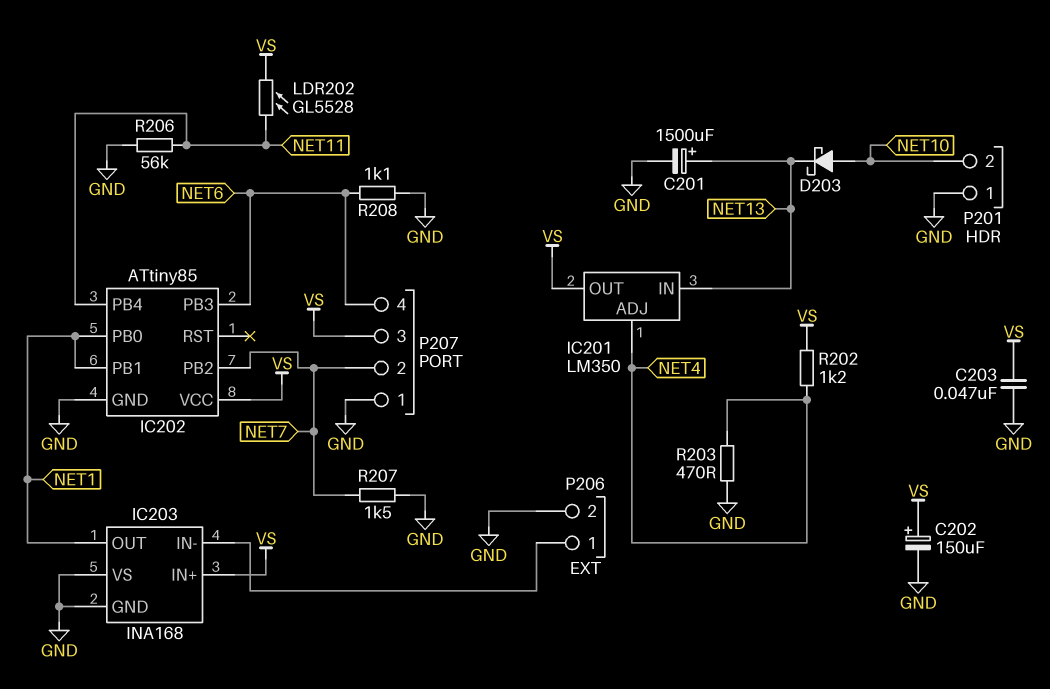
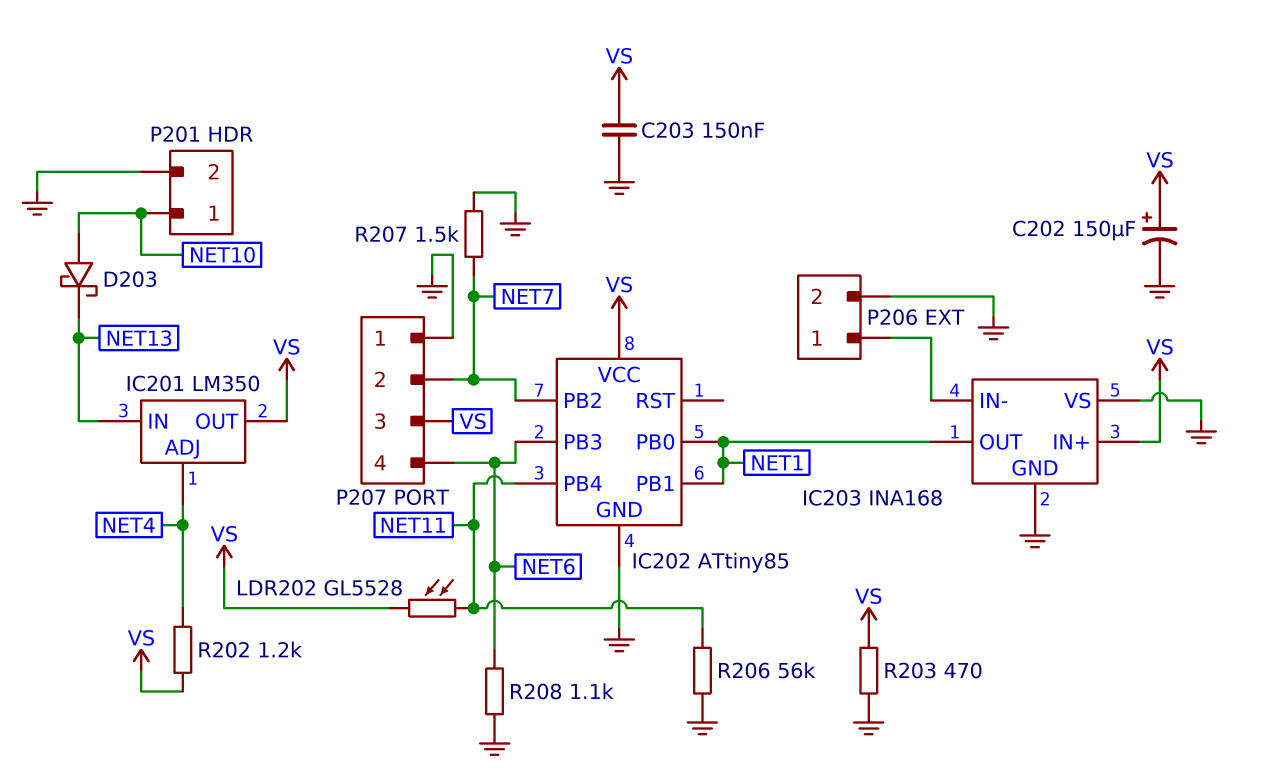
C201: 1500uF (plus NET13, minus GND) -> none
C203: 47nF (GND, VS) -> 150nF (GND, VS)
P201 pin 1: GND -> NET10
P201 pin 2: NET10 -> GND
R203: 470 (GND, NET4) -> 470 (GND, VS)

